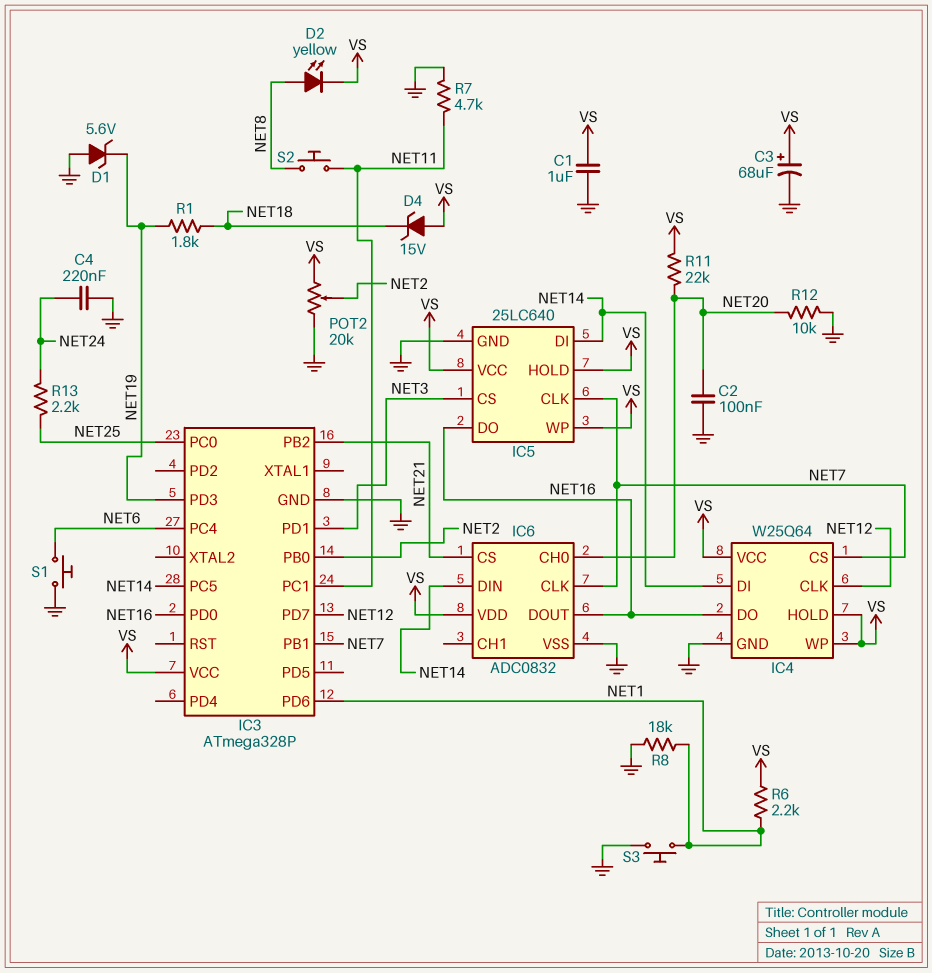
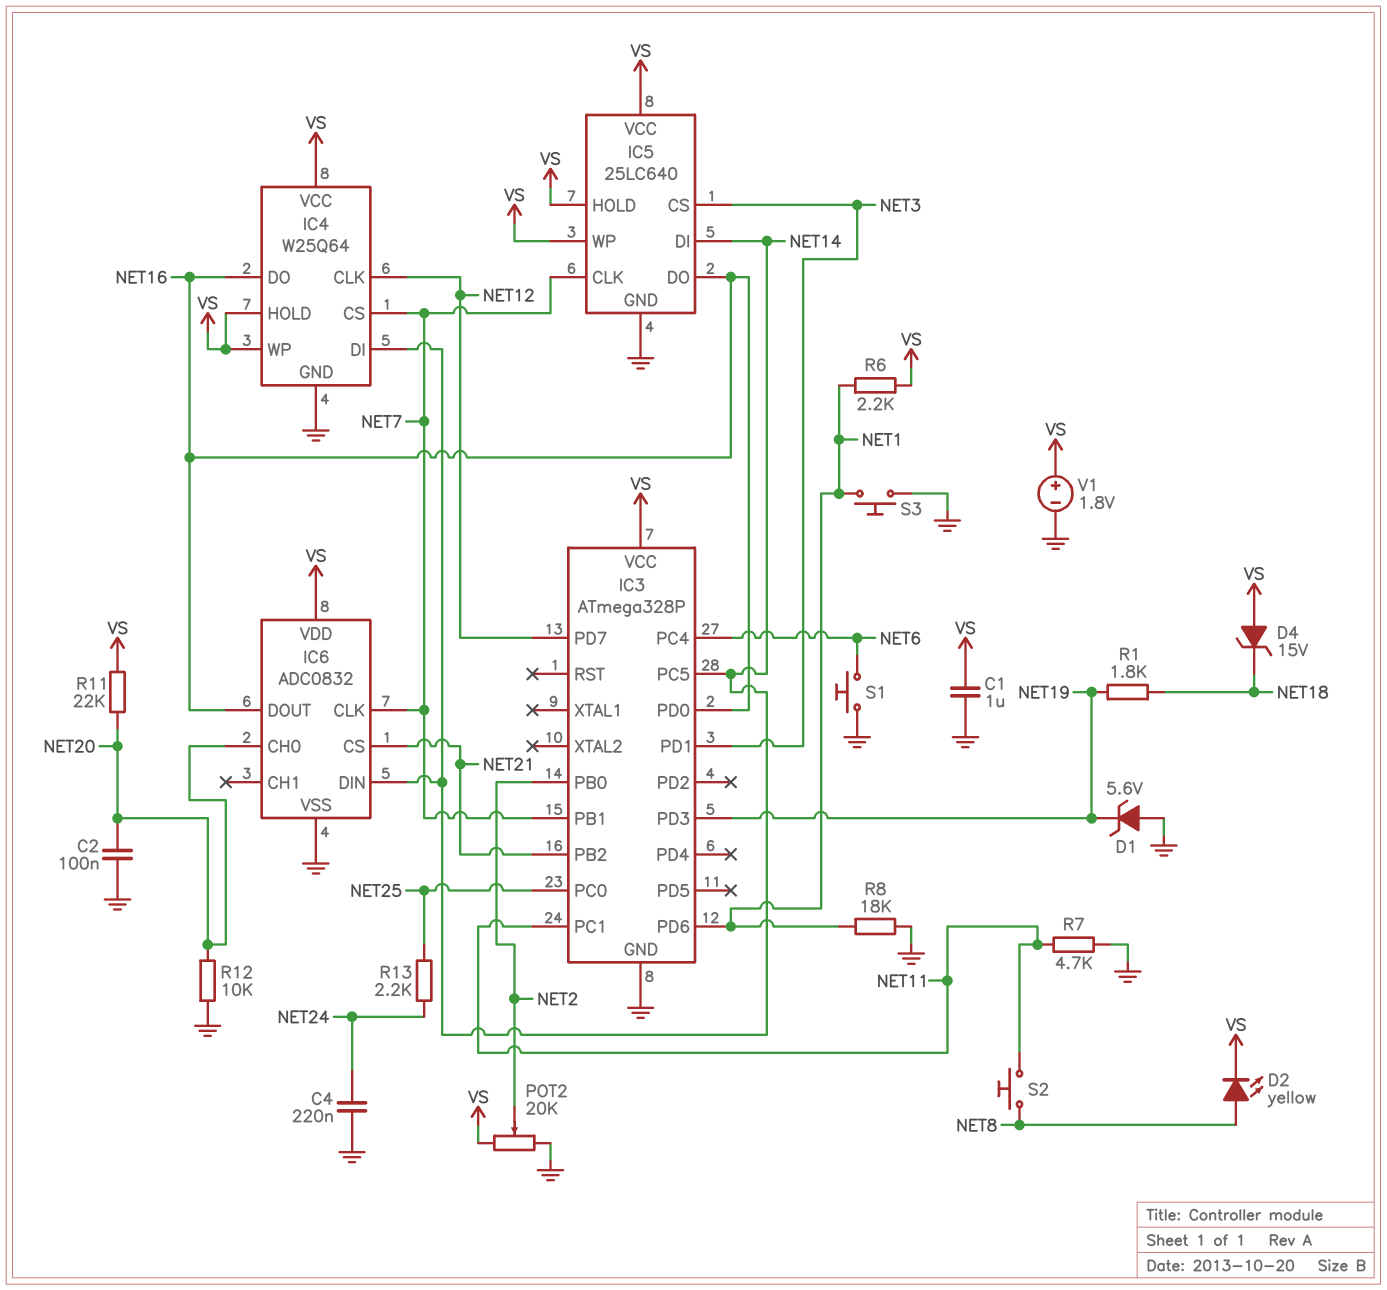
C3: 68uF (plus VS, minus GND) -> none
V1: none -> 1.8V (plus VS, minus GND)

